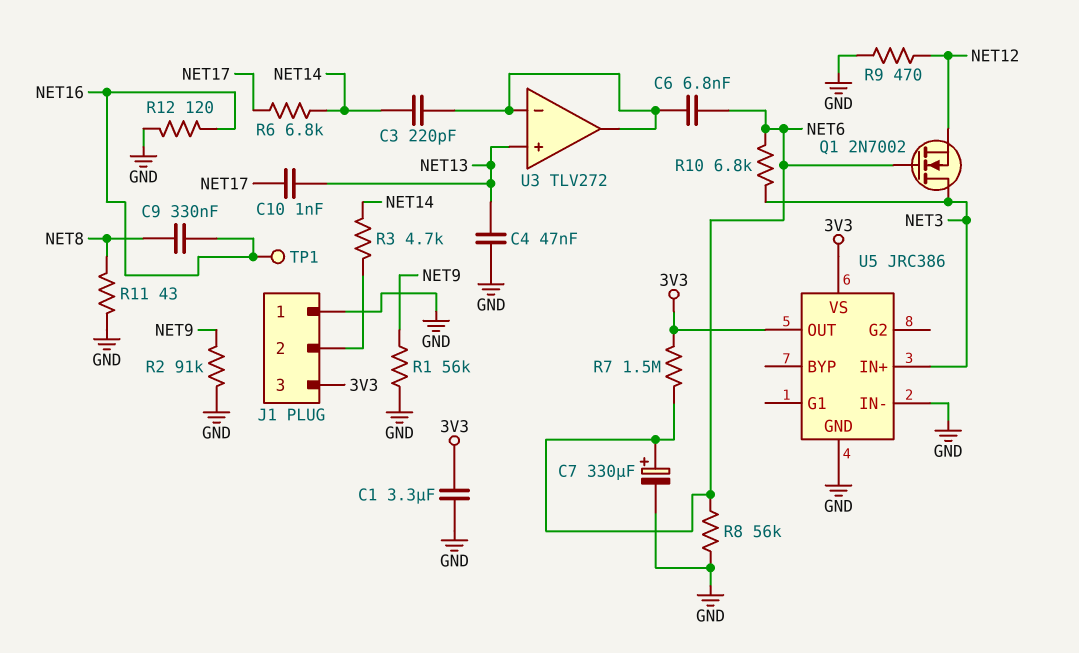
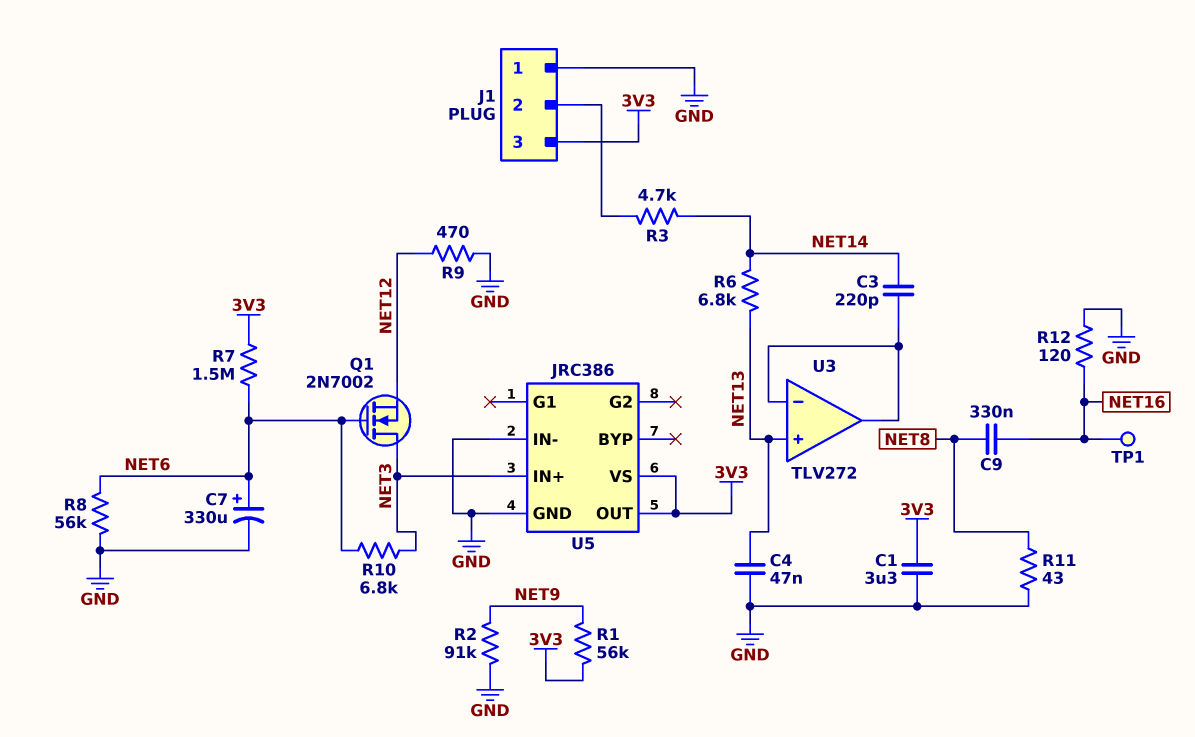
C6: 6.8nF (NET6, U3/in-) -> none
C10: 1nF (NET13, NET17) -> none
R1: 56k (GND, NET9) -> 56k (3V3, NET9)
R6: 6.8k (NET14, NET17) -> 6.8k (NET13, NET14)

